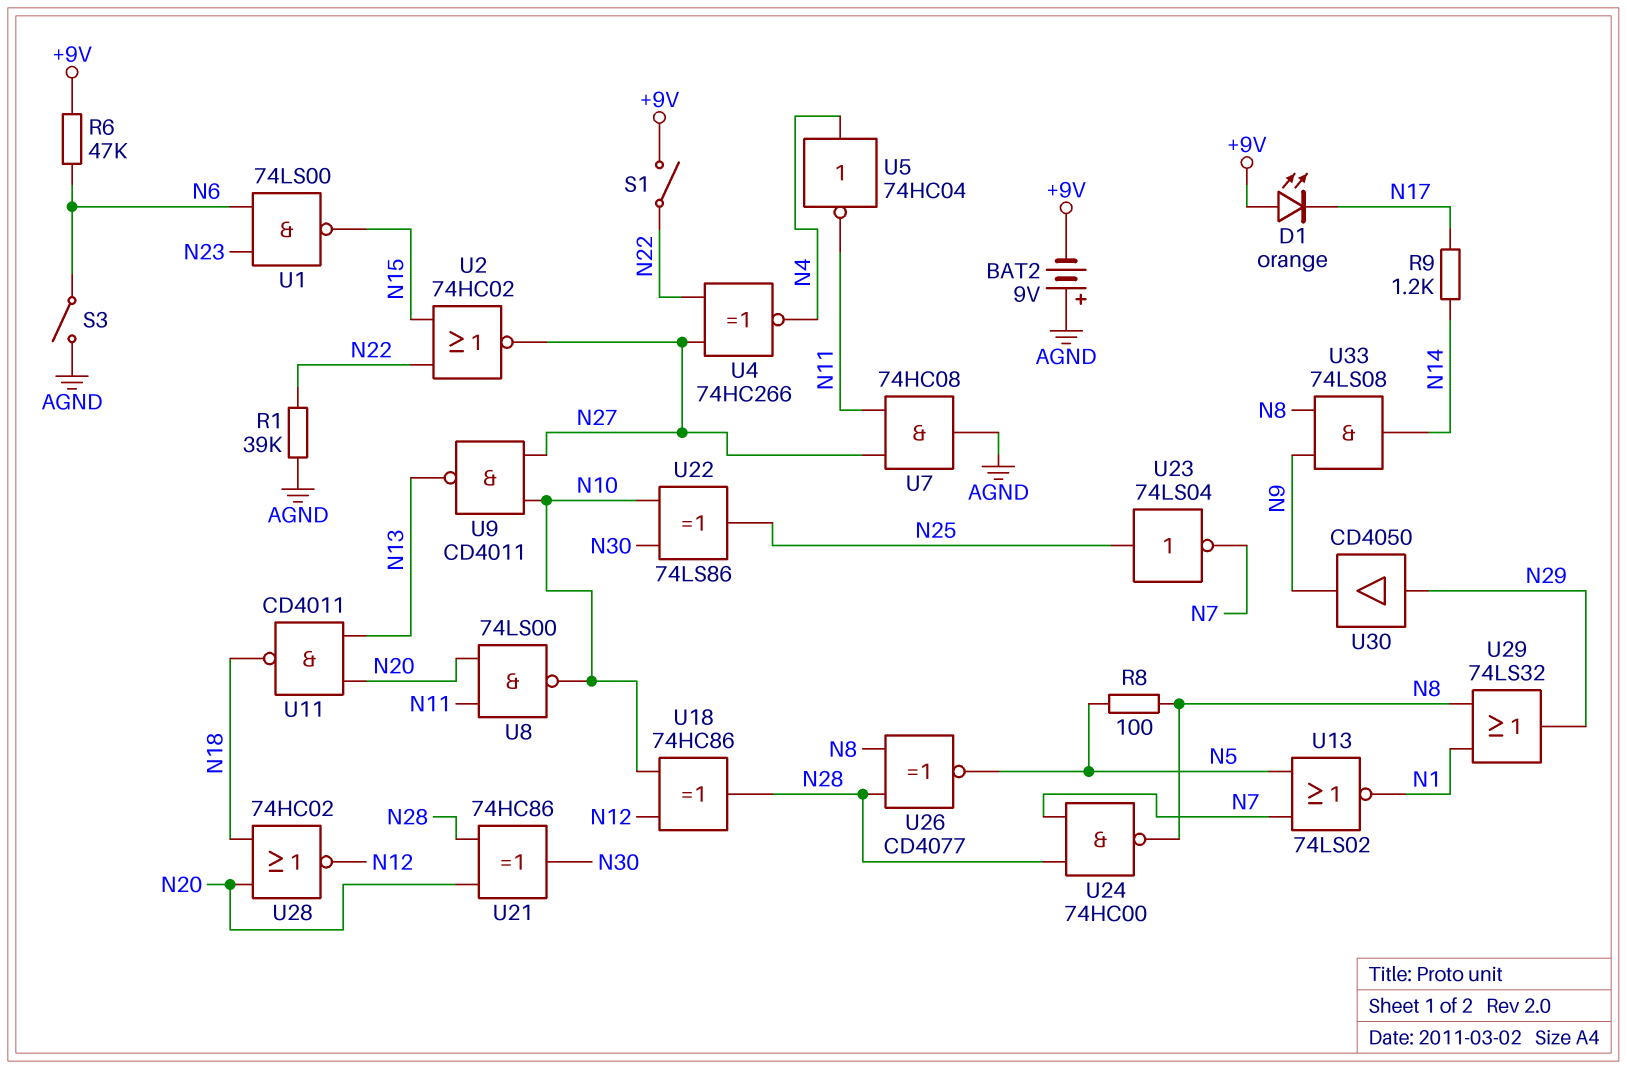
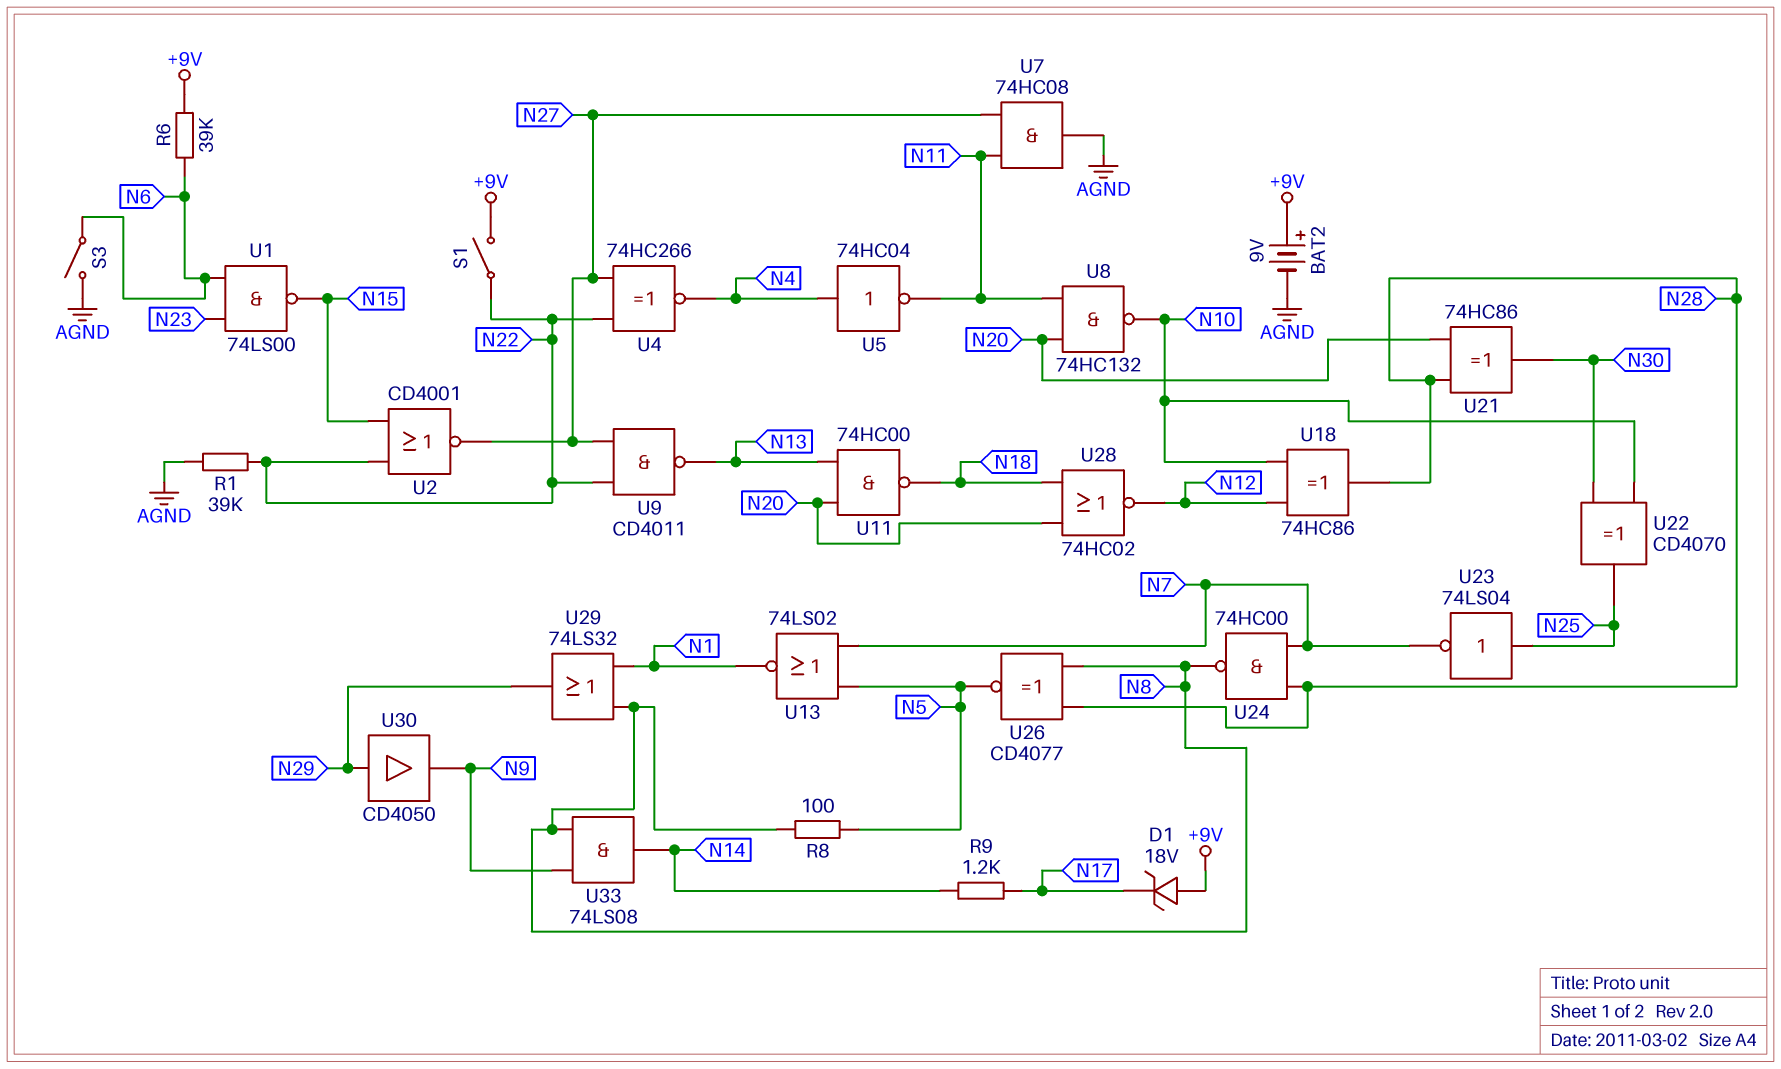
BAT2: 9V (plus AGND, minus +9V) -> 9V (plus +9V, minus AGND)
D1: LED orange (A +9V, K N17) -> zener 18V (A +9V, K N17)
R6: 47k (+9V, N6) -> 39k (+9V, N6)
U2: NOR 74HC02 (in N15, in N22, out N27) -> NOR CD4001 (in N15, in N22, out N27)
U8: NAND 74LS00 (in N11, in N20, out N10) -> NAND 74HC132 (in N11, in N20, out N10)
U9: NAND CD4011 (in N10, in N27, out N13) -> NAND CD4011 (in N22, in N27, out N13)
U11: NAND CD4011 (in N13, in N20, out N18) -> NAND 74HC00 (in N13, in N20, out N18)
U22: XOR 74LS86 (in N10, in N30, out N25) -> XOR CD4070 (in N10, in N30, out N25)

